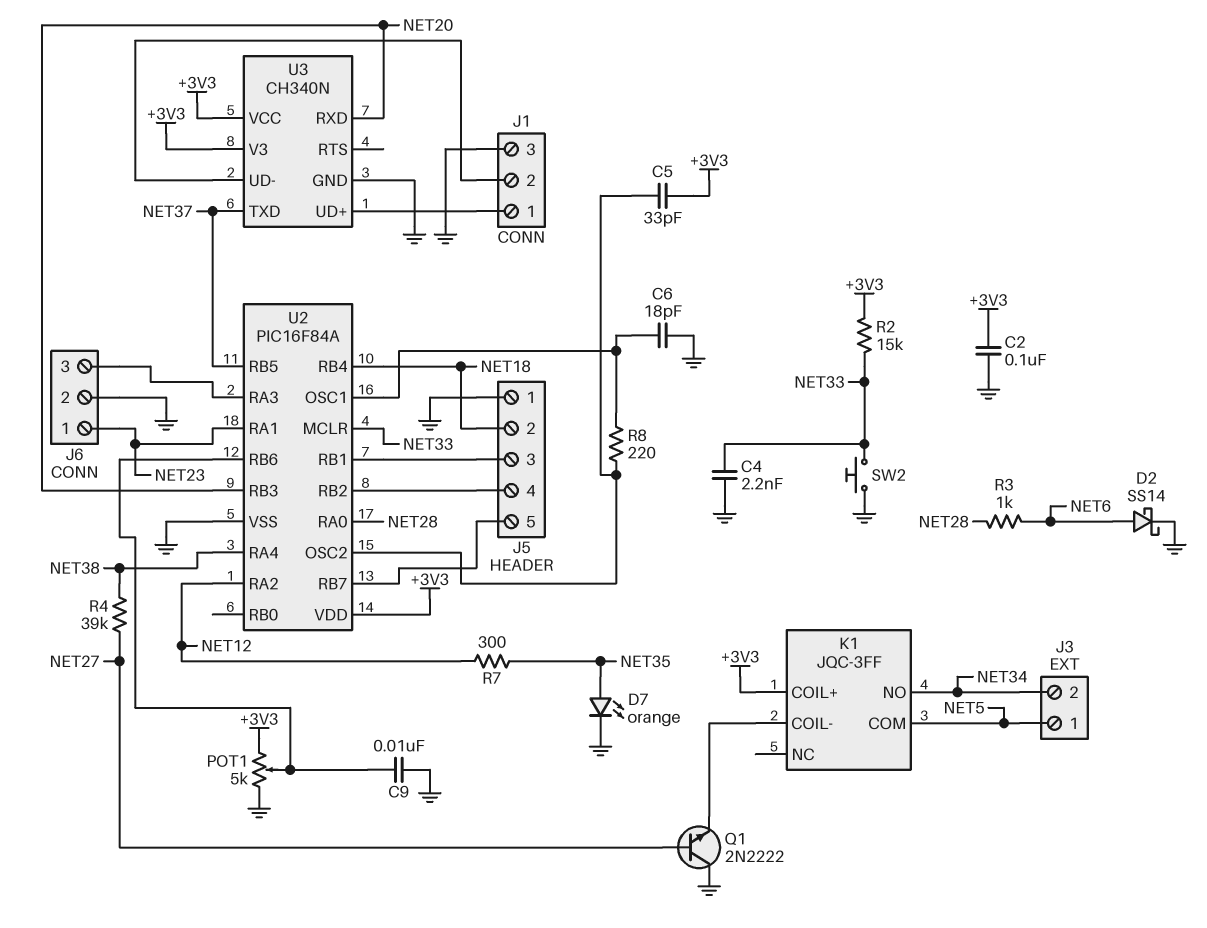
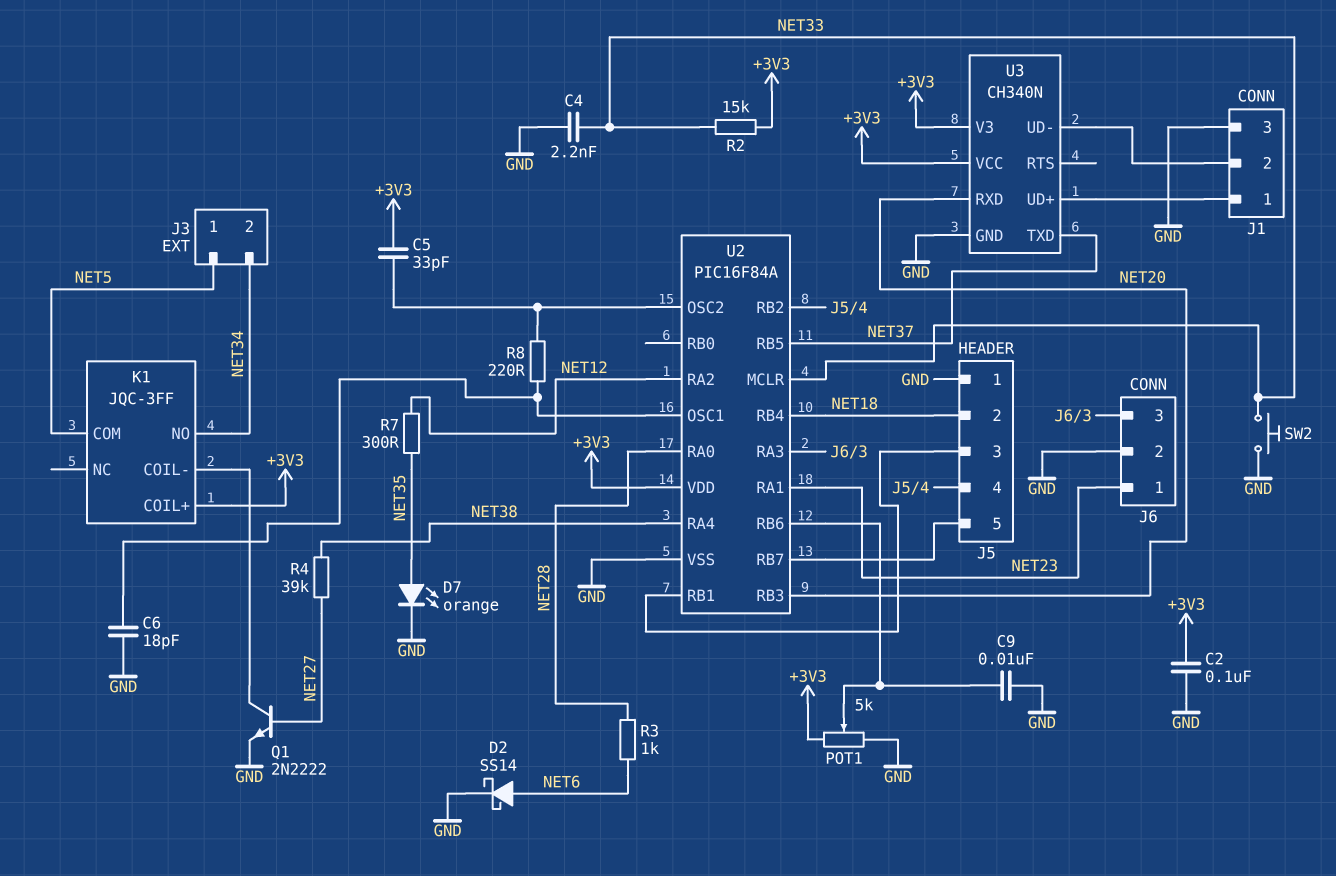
Q1: NPN 2N2222 (B NET27, C GND, E K1/COIL-) -> NPN 2N2222 (B NET27, C K1/COIL-, E GND)

